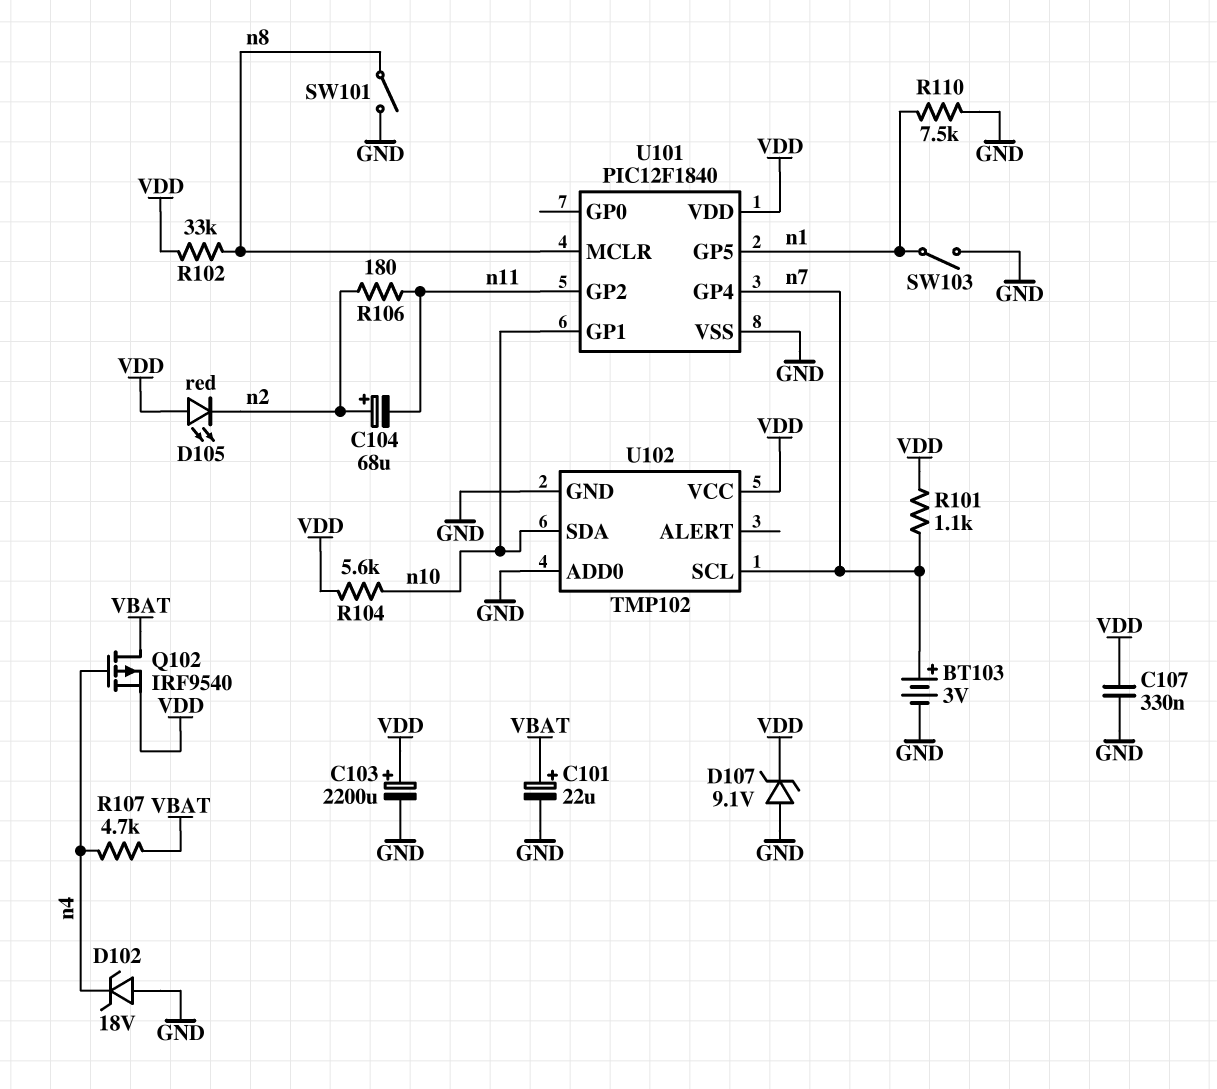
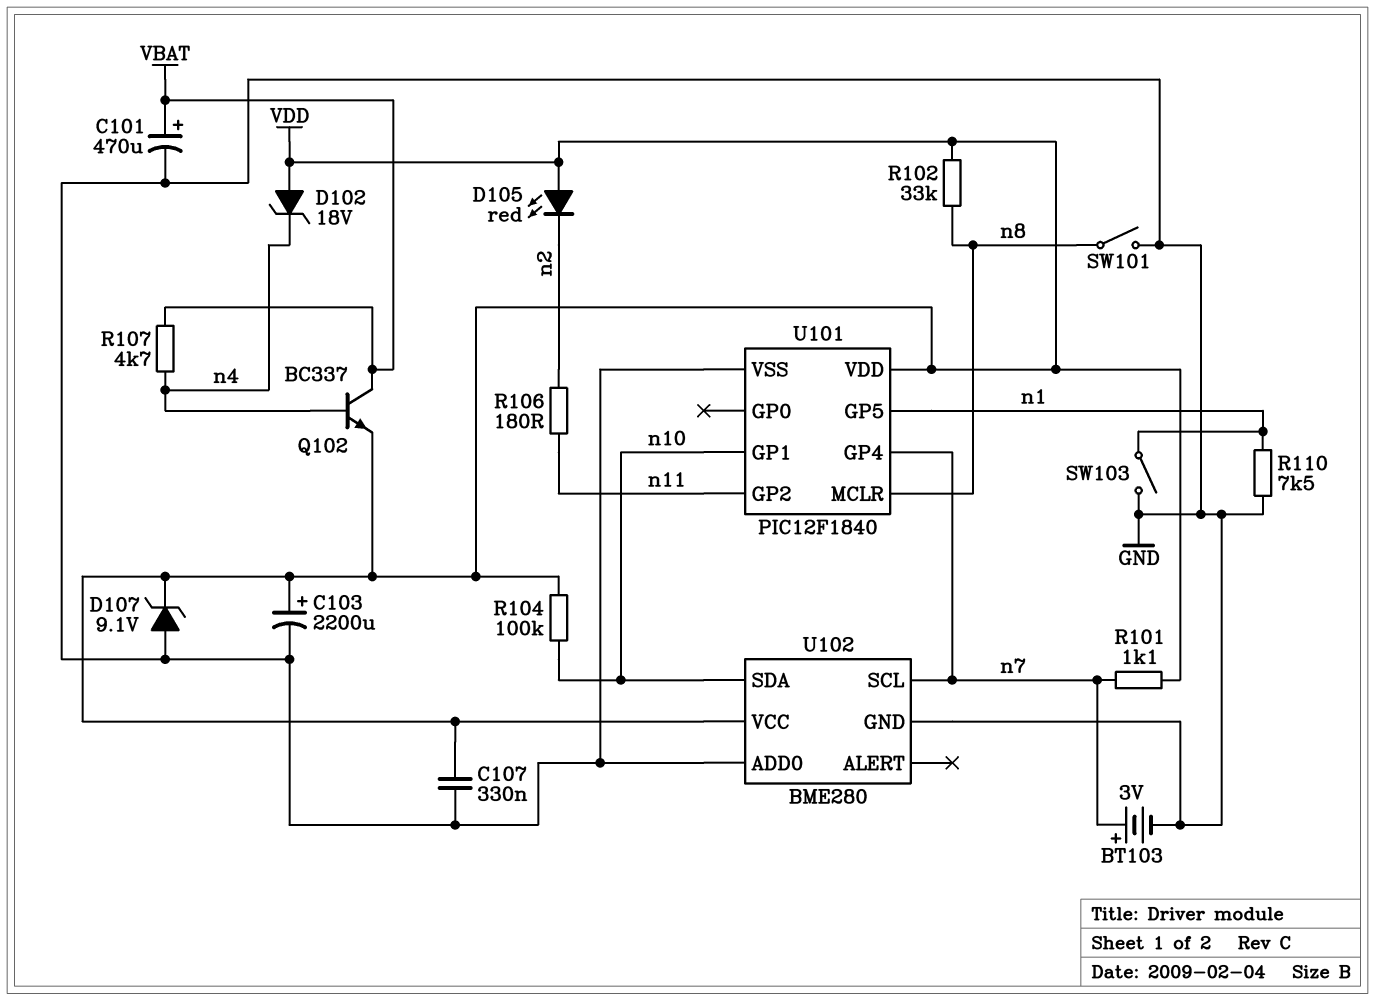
C101: 22uF (plus VBAT, minus GND) -> 470uF (plus VBAT, minus GND)
C104: 68uF (plus n2, minus n11) -> none
D102: zener 18V (A GND, K n4) -> zener 18V (A VDD, K n4)
Q102: PMOS IRF9540 (G n4, D VBAT, S VDD) -> NPN BC337 (B n4, C VBAT, E VDD)
R104: 5.6k (VDD, n10) -> 100k (VDD, n10)
U102: TMP102 -> BME280

